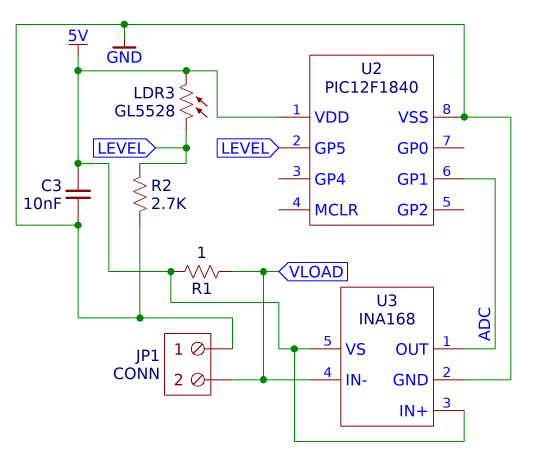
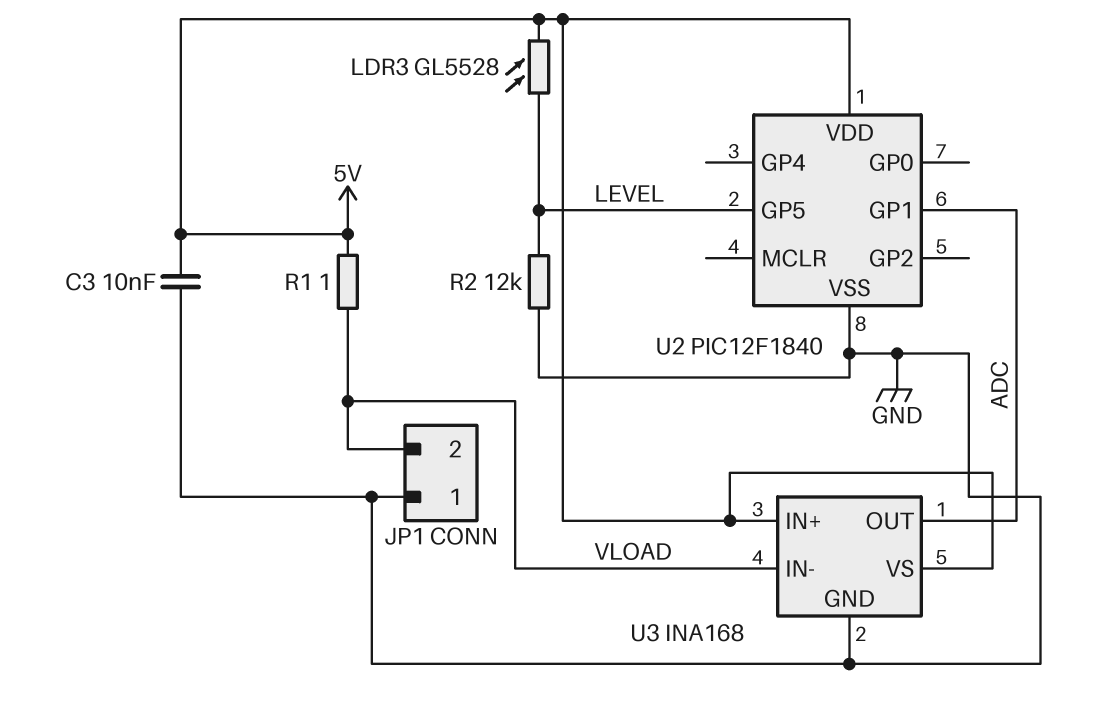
R2: 2.7k (GND, LEVEL) -> 12k (GND, LEVEL)

